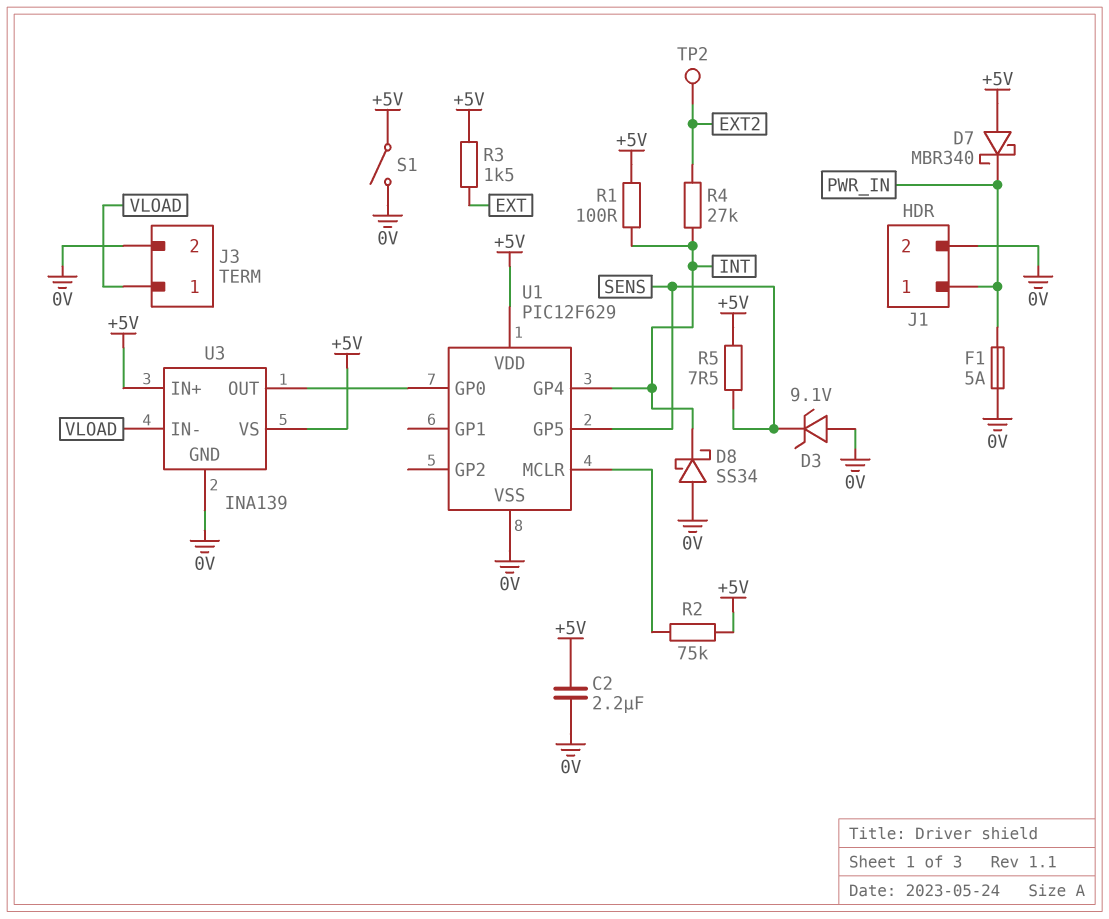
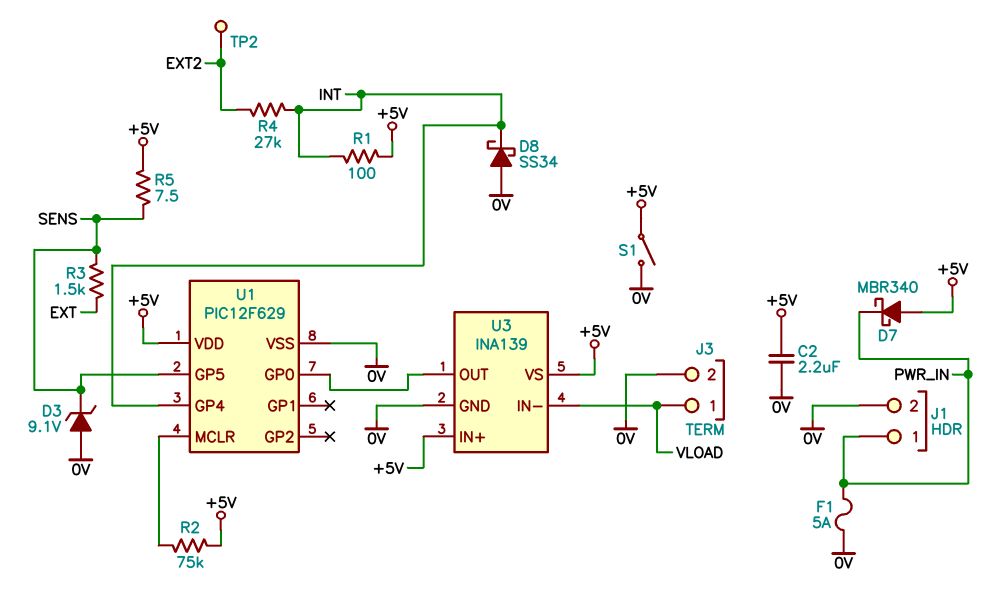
R3: 1.5k (+5V, EXT) -> 1.5k (EXT, SENS)

